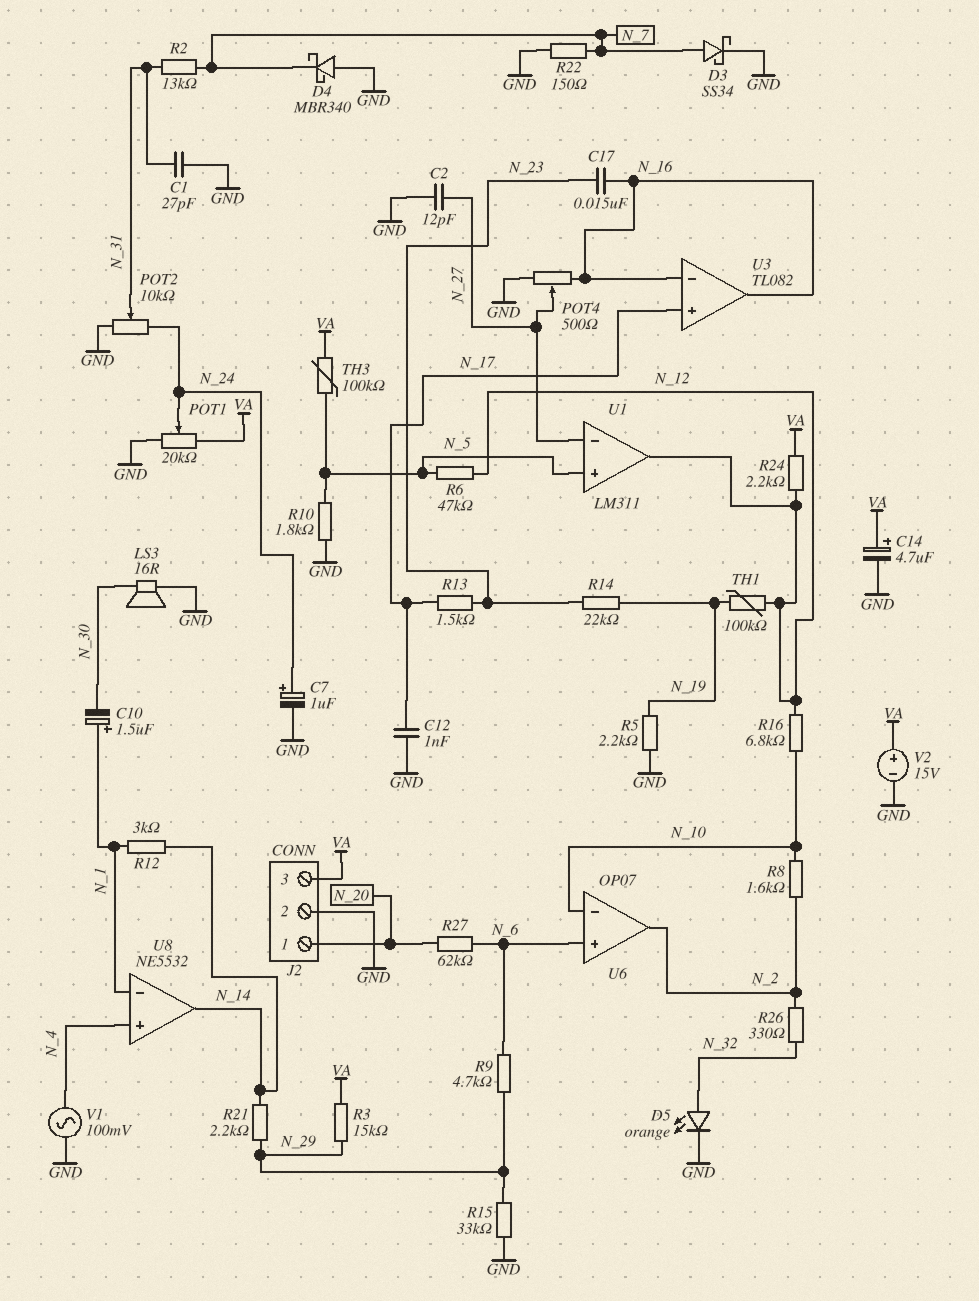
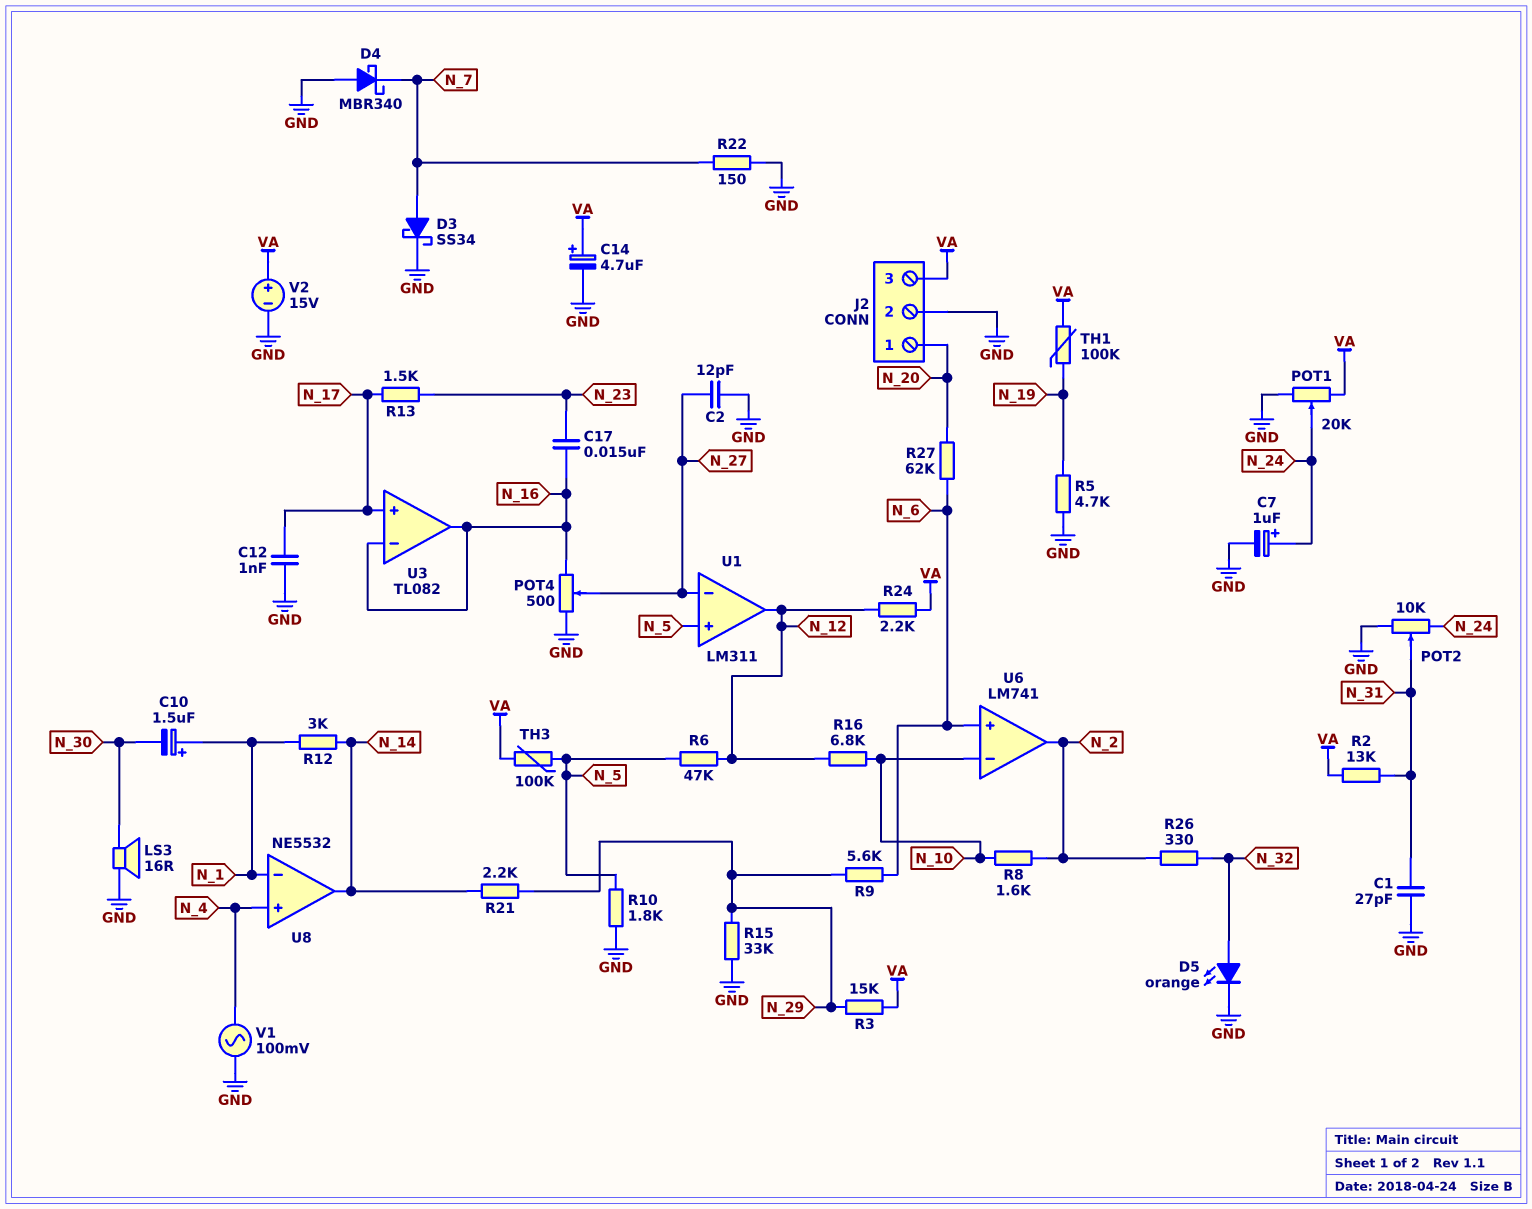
R2: 13k (N_7, N_31) -> 13k (N_31, VA)
R5: 2.2k (GND, N_19) -> 4.7k (GND, N_19)
R9: 4.7k (N_6, N_29) -> 5.6k (N_6, N_29)
R14: 22k (N_19, N_23) -> none
TH1: 100k (N_12, N_19) -> 100k (N_19, VA)
U6: OP07 -> LM741

